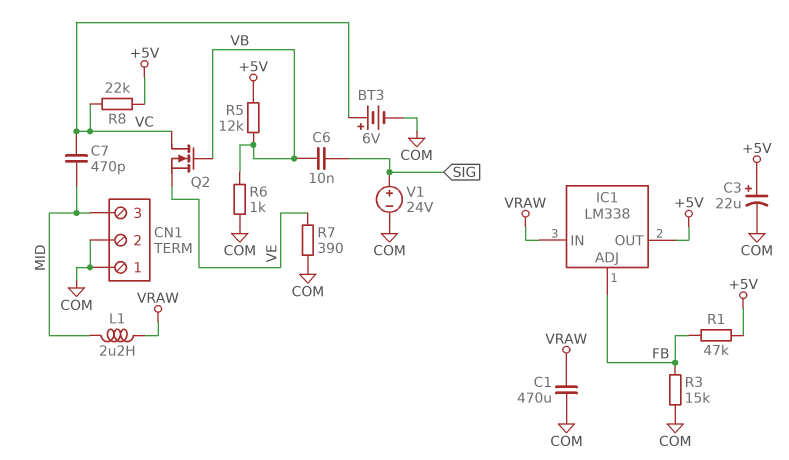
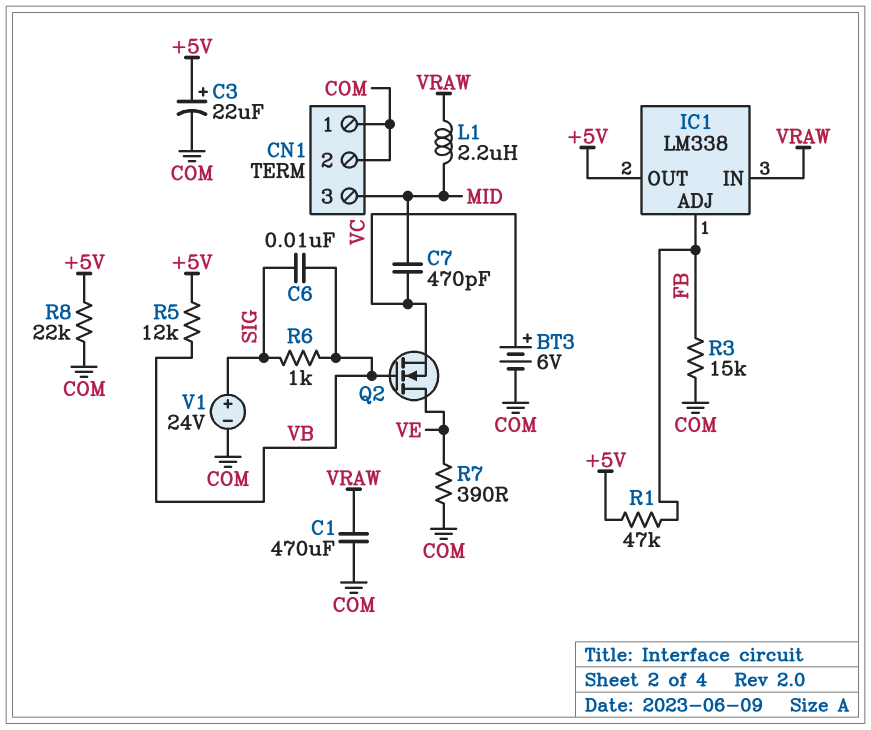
Q2: NMOS (G VB, D VC, S VE) -> NMOS (G VB, D VE, S VC)
R6: 1k (COM, VB) -> 1k (SIG, VB)
R8: 22k (+5V, VC) -> 22k (+5V, COM)

